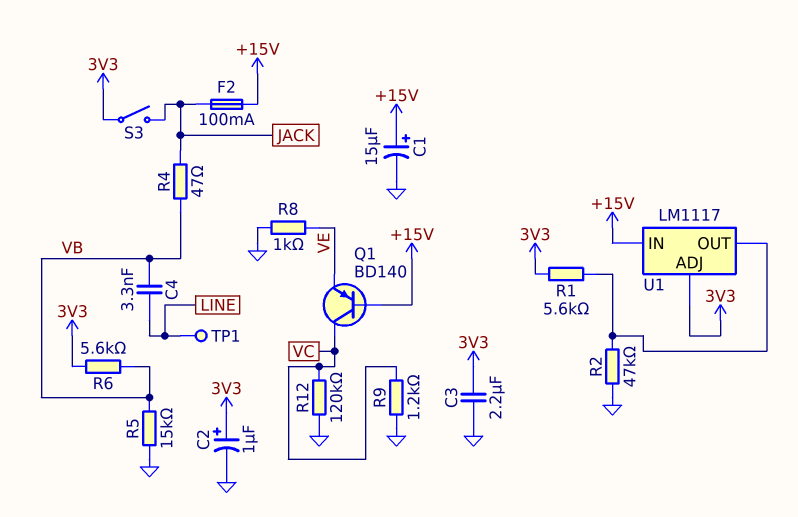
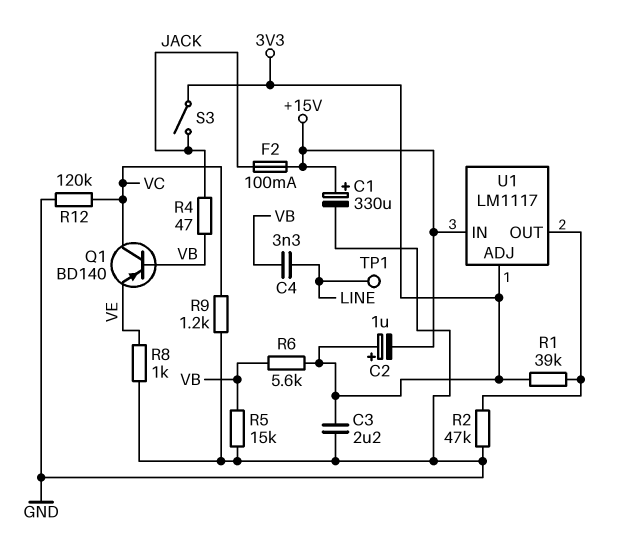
C1: 15uF (plus +15V, minus GND) -> 330uF (plus +15V, minus GND)
C2: 1uF (plus 3V3, minus GND) -> 1uF (plus 3V3, minus +15V)
Q1: PNP BD140 (B +15V, C VC, E VE) -> PNP BD140 (B VB, C VC, E VE)
R1: 5.6k (3V3, U1/OUT) -> 39k (3V3, U1/OUT)

